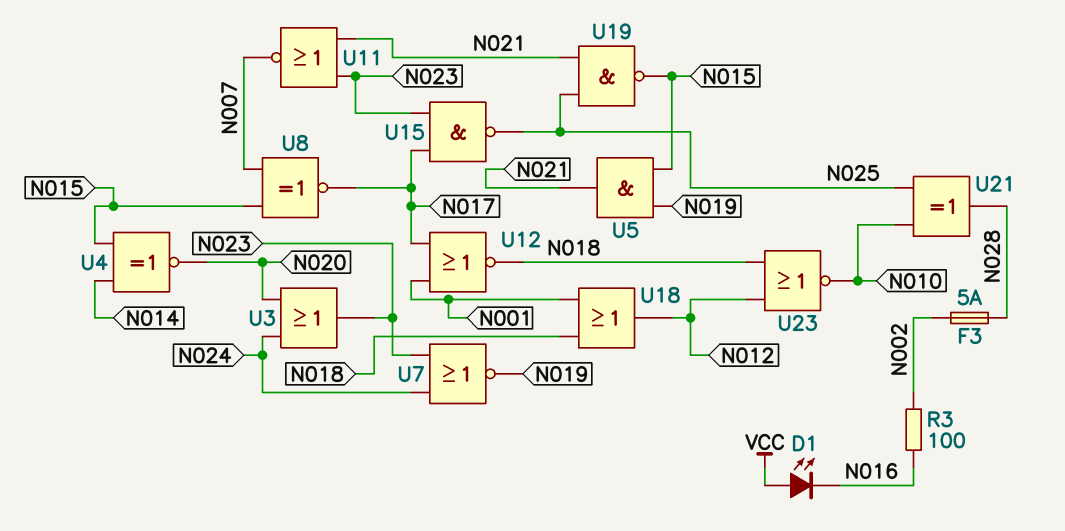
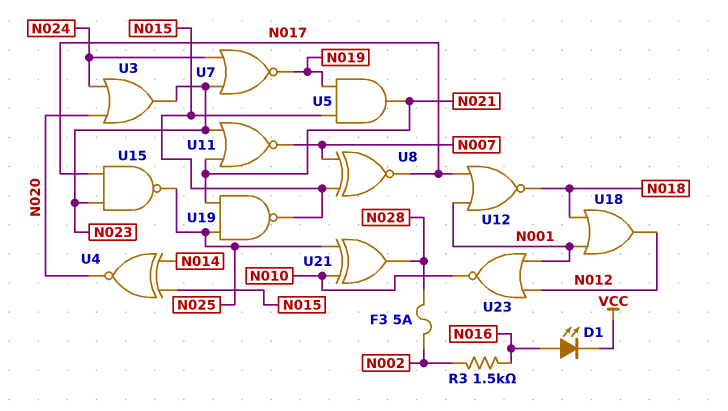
D1: LED (A VCC, K N016) -> LED (A N016, K VCC)
R3: 100 (N002, N016) -> 1.5k (N002, N016)
U23: NOR (in N012, in N018, out N010) -> NOR (in N001, in N012, out N010)

